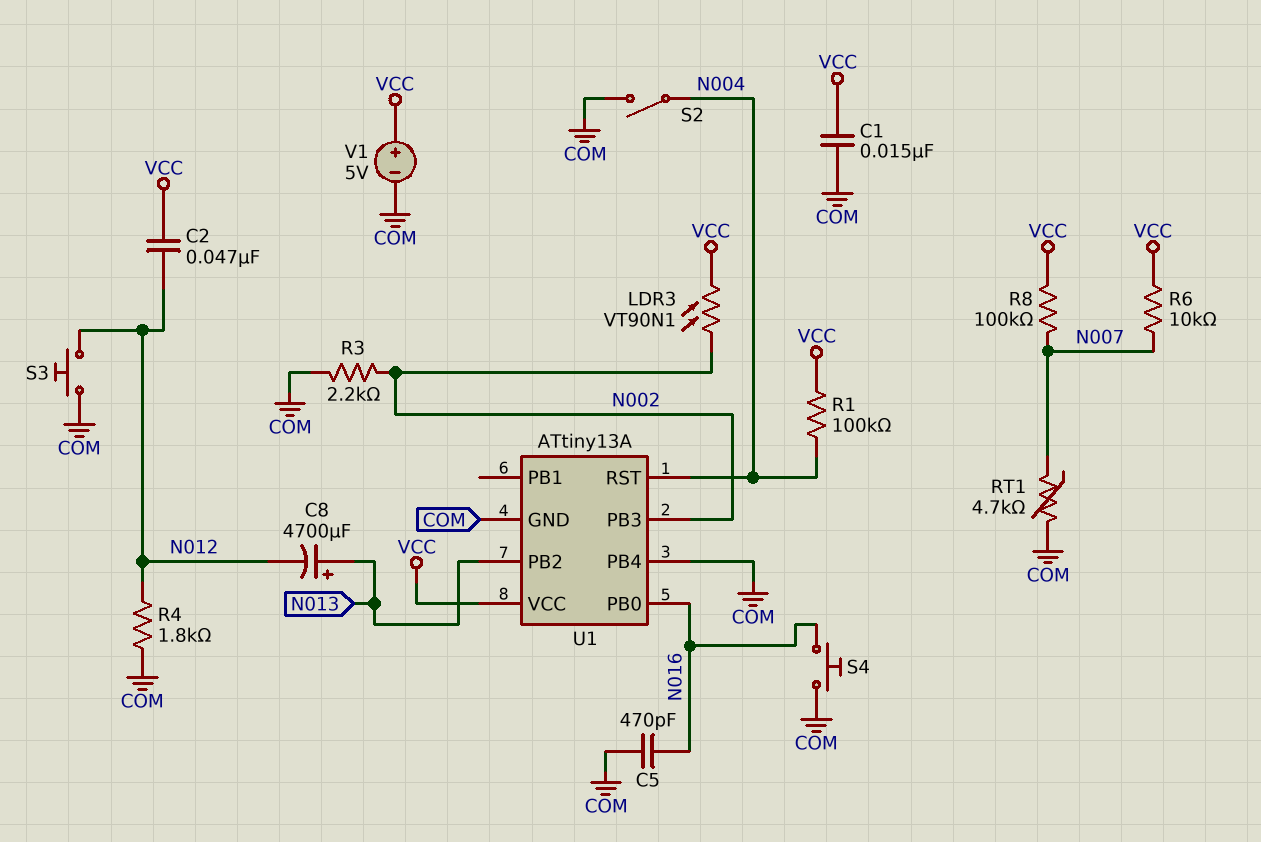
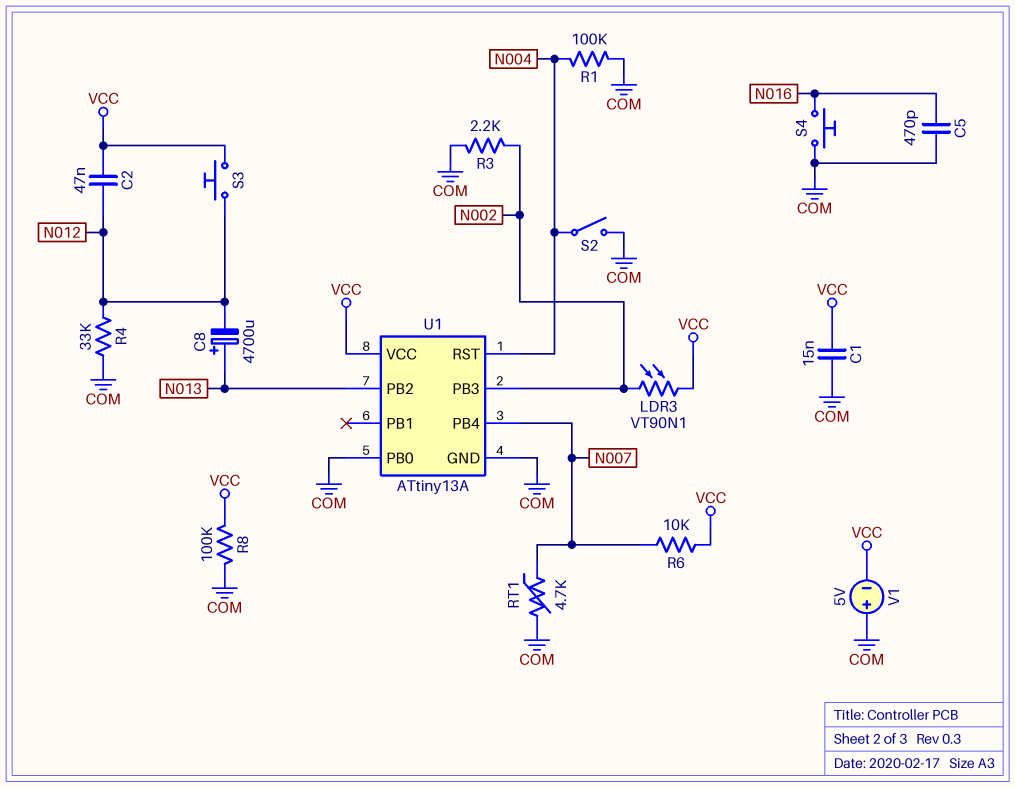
R1: 100k (N004, VCC) -> 100k (COM, N004)
R4: 1.8k (COM, N012) -> 33k (COM, N012)
R8: 100k (N007, VCC) -> 100k (COM, VCC)
S3: button (COM, N012) -> button (N012, VCC)
U1 pin PB0: N016 -> COM
U1 pin PB4: COM -> N007
V1: 5V (plus VCC, minus COM) -> 5V (plus COM, minus VCC)

